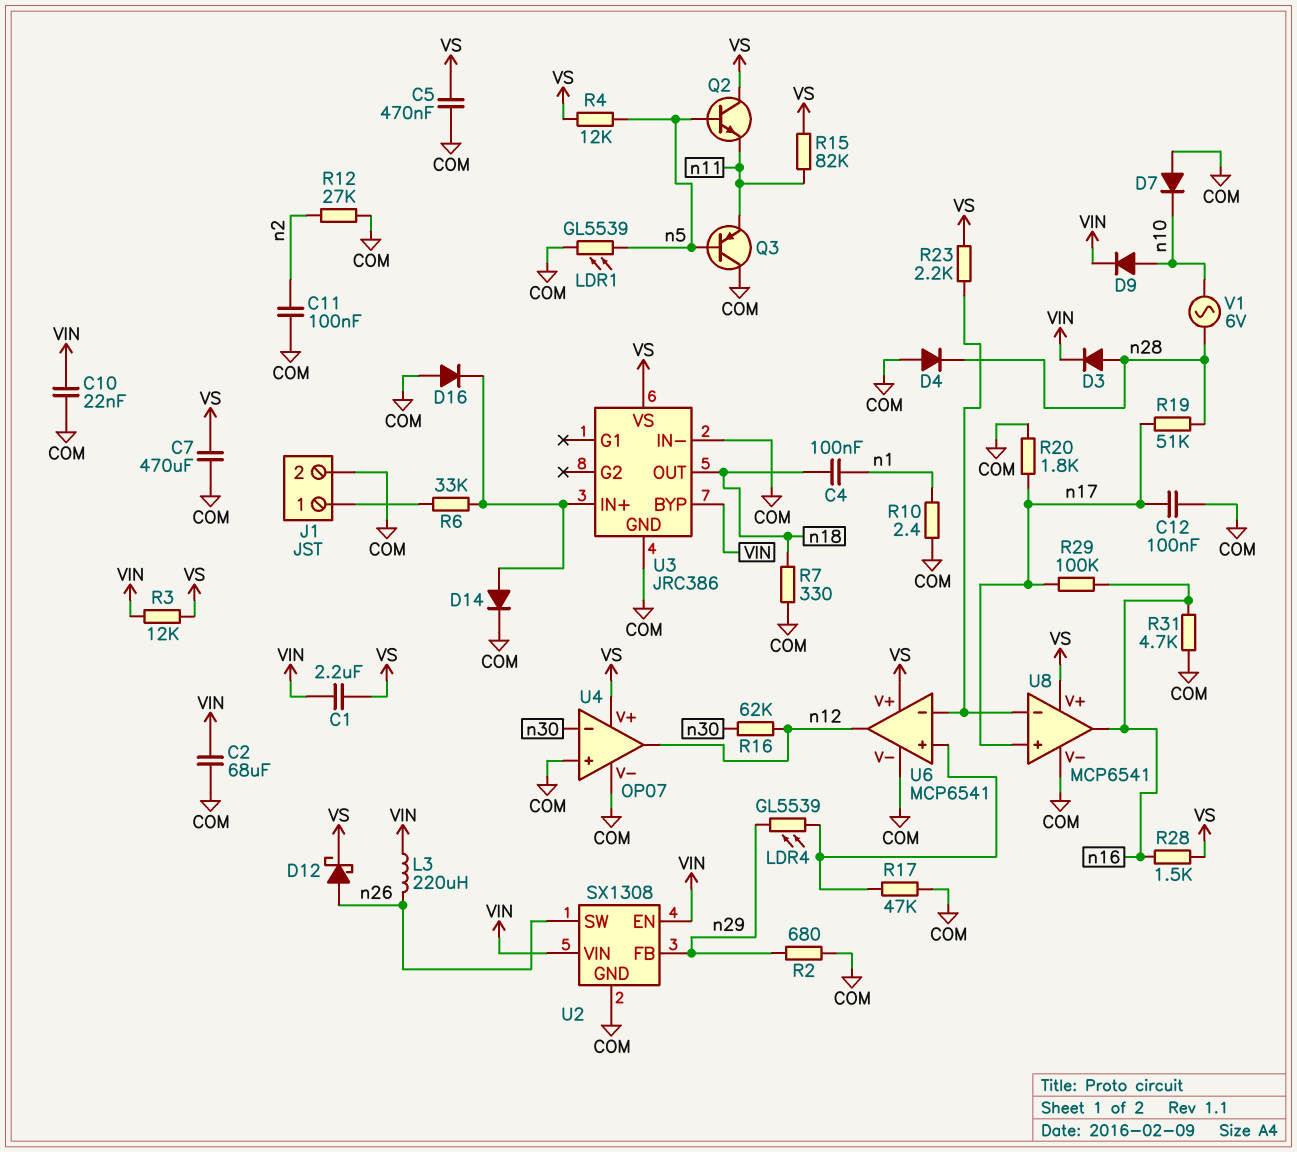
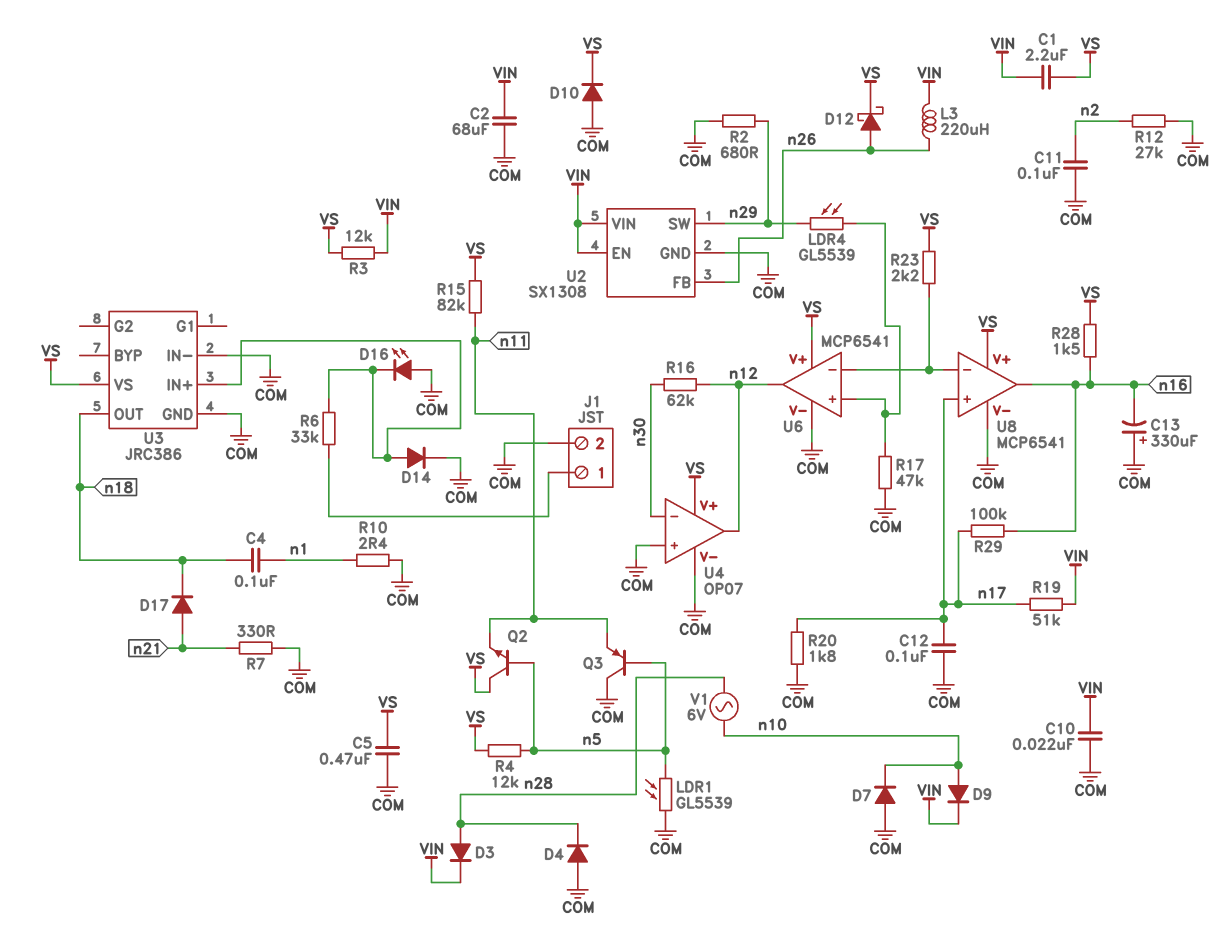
C7: 470uF (COM, VS) -> none
C13: none -> 330uF (plus COM, minus n16)
D10: none -> diode (A COM, K VS)
D16: diode (A COM, K U3/IN+) -> LED (A COM, K U3/IN+)
D17: none -> diode (A n21, K n18)
R7: 330 (COM, n18) -> 330 (COM, n21)
R19: 51k (n17, n28) -> 51k (VIN, n17)
R31: 4.7k (COM, n16) -> none
U2 pin FB: n29 -> n26
U2 pin SW: n26 -> n29
U3 pin BYP: VIN -> none

